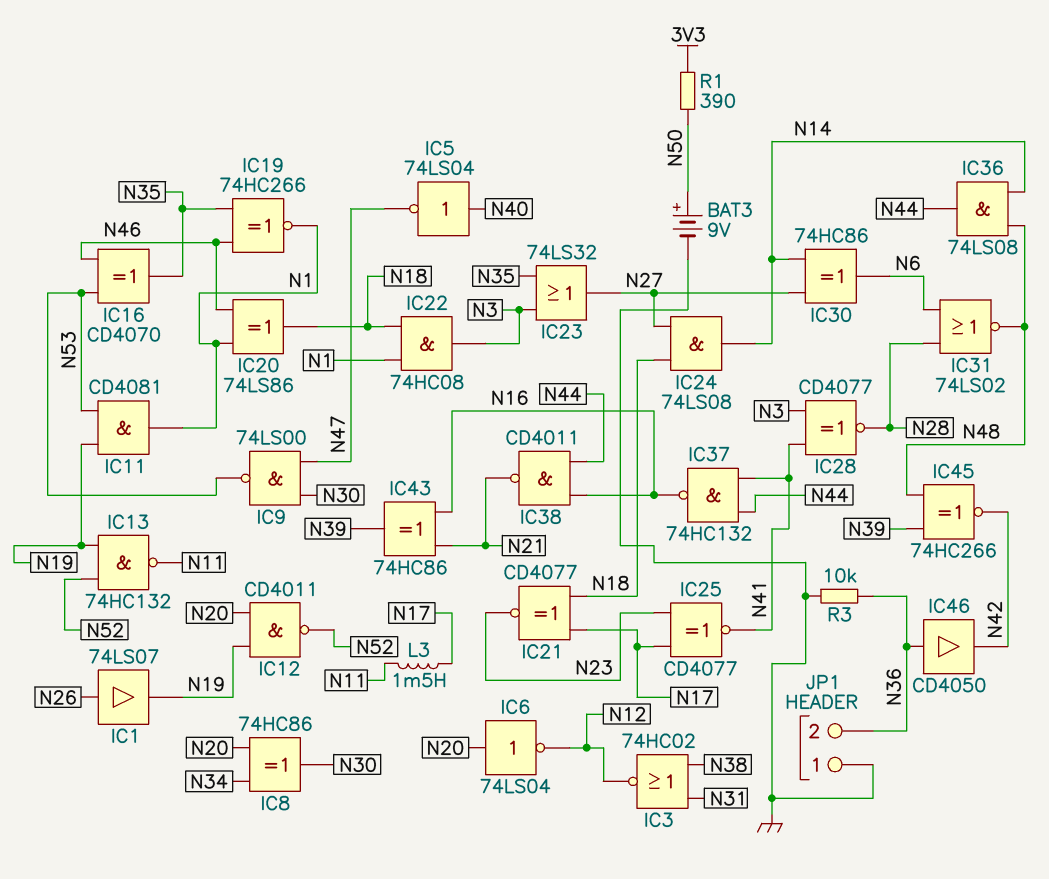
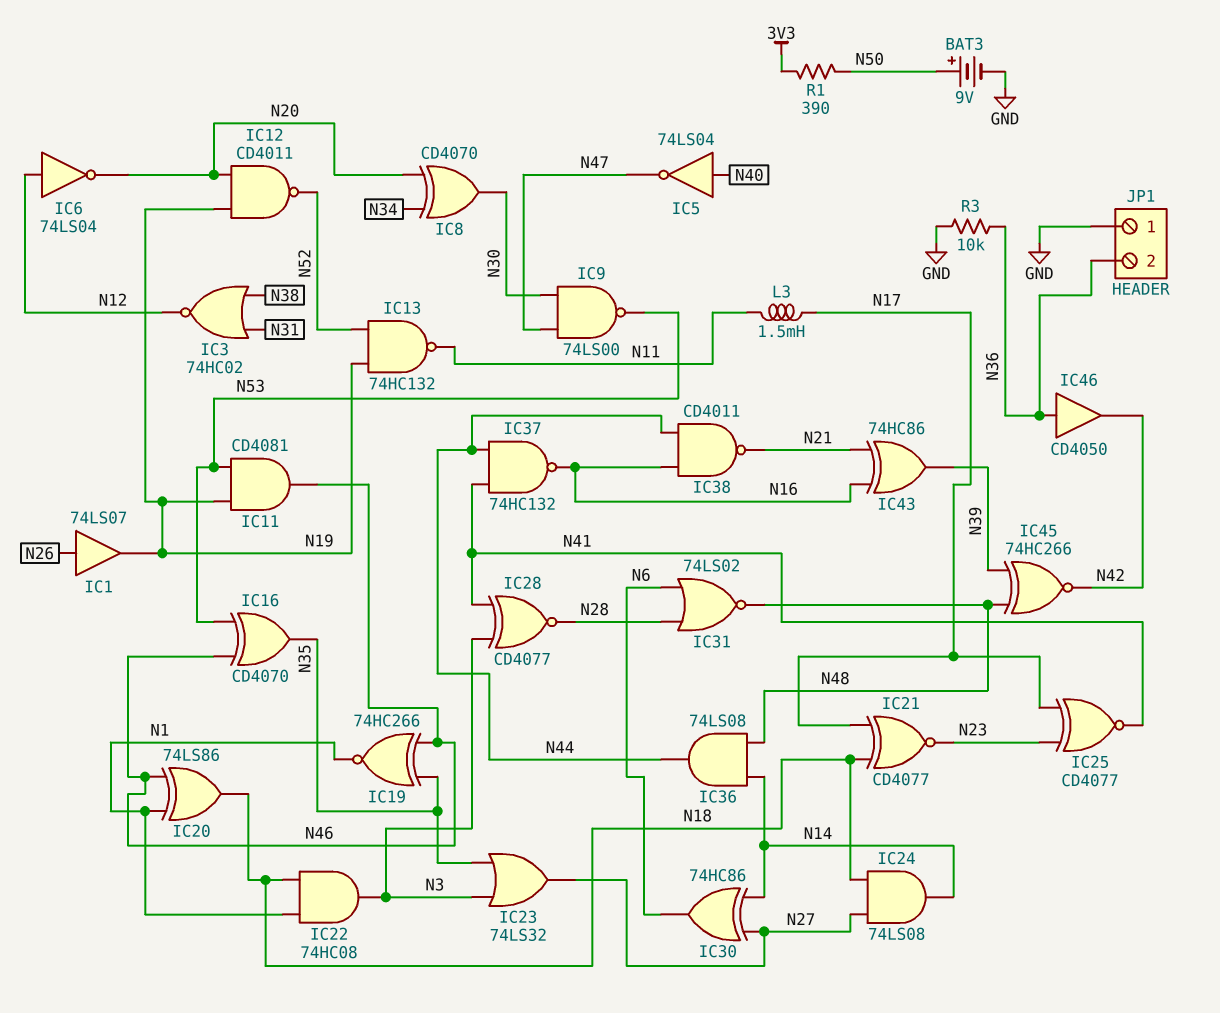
IC6: NOT 74LS04 (in N20, out N12) -> NOT 74LS04 (in N12, out N20)
IC8: XOR 74HC86 (in N20, in N34, out N30) -> XOR CD4070 (in N20, in N34, out N30)
IC11: AND CD4081 (in N19, in N53, out N1) -> AND CD4081 (in N19, in N53, out N46)

